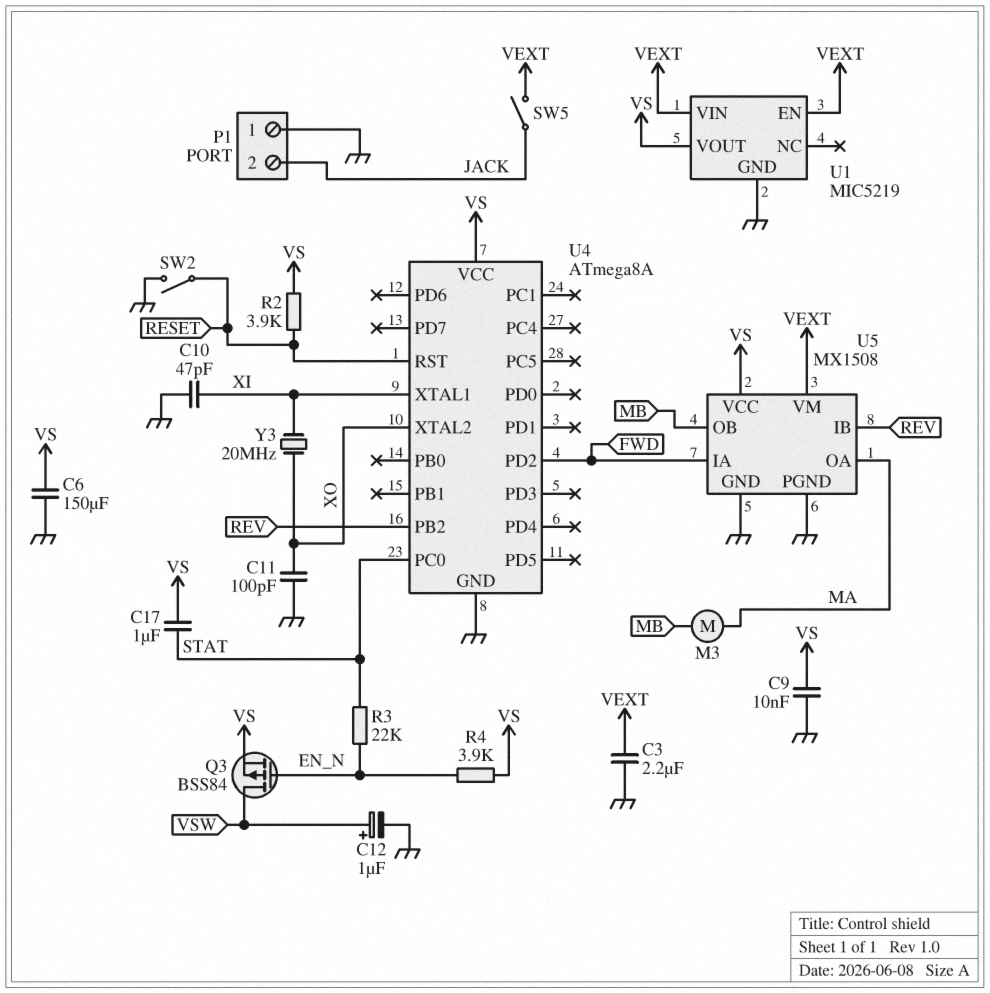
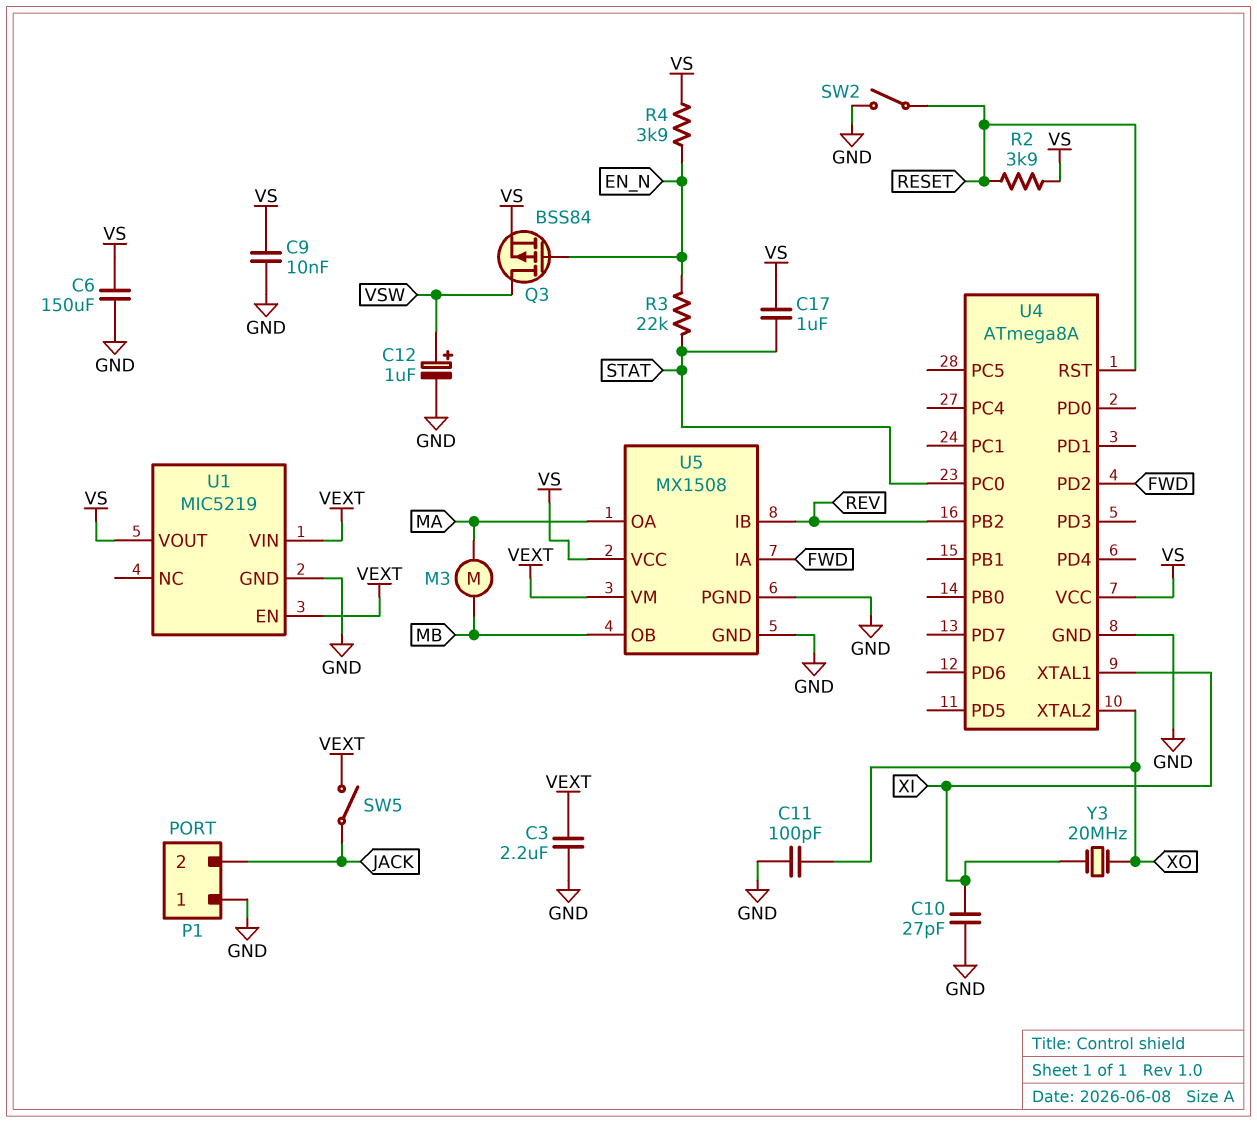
C10: 47pF (GND, XI) -> 27pF (GND, XI)

